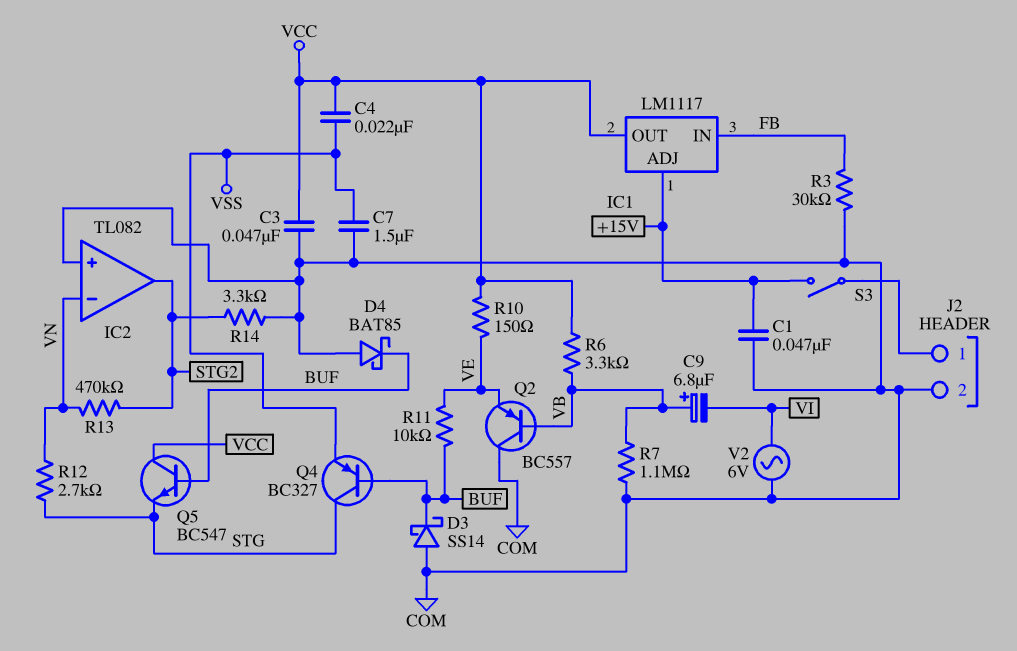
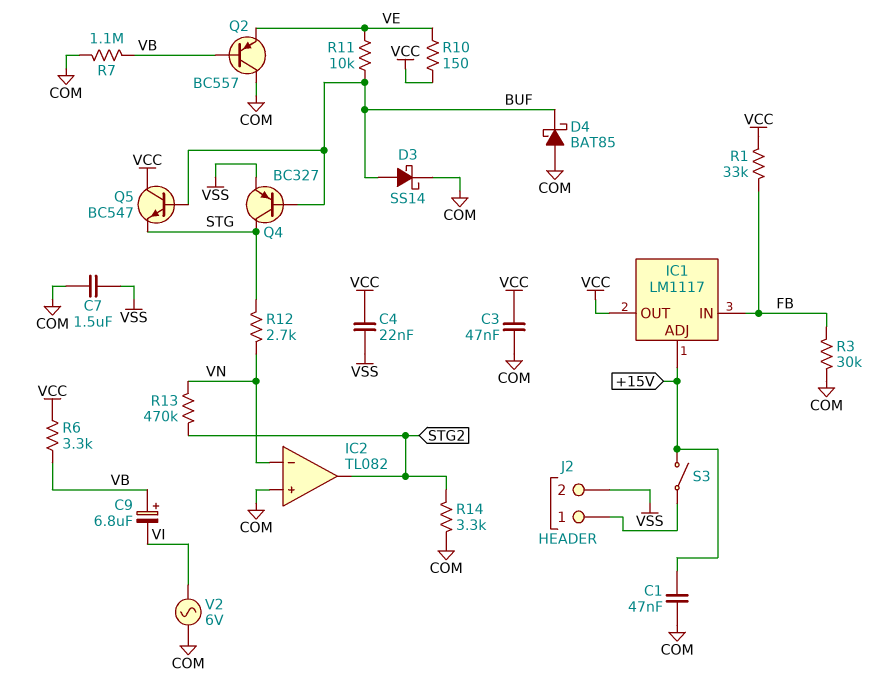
D3: schottky SS14 (A COM, K BUF) -> schottky SS14 (A BUF, K COM)
J2 pin 2: COM -> VSS
R1: none -> 33k (FB, VCC)

